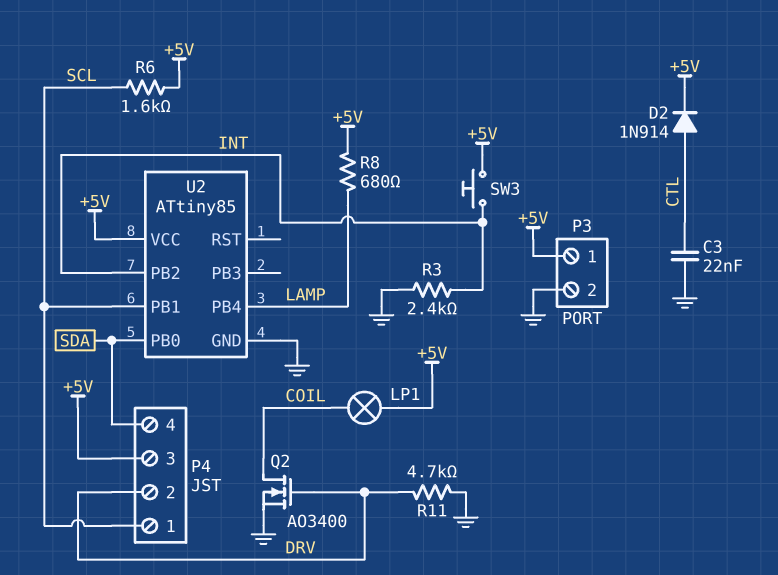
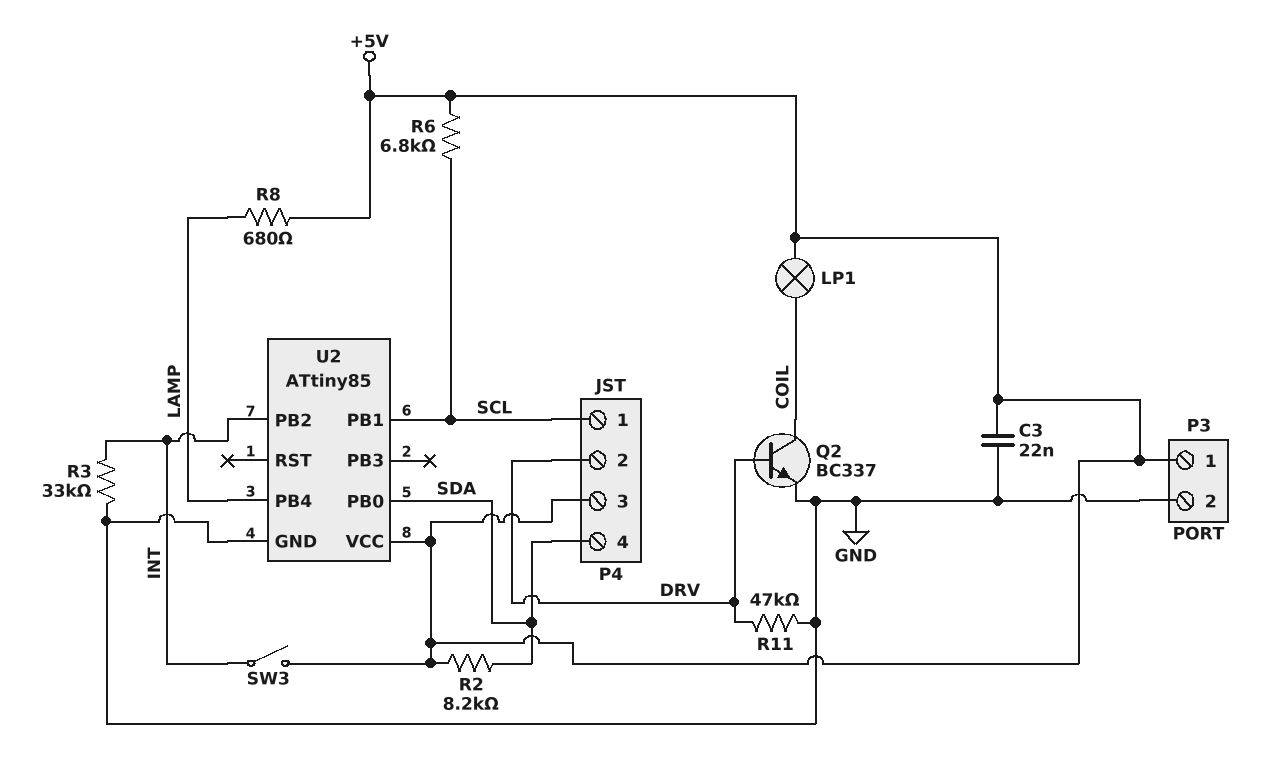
C3: 22nF (CTL, GND) -> 22nF (+5V, GND)
D2: diode 1N914 (A CTL, K +5V) -> none
Q2: NMOS AO3400 (G DRV, D COIL, S GND) -> NPN BC337 (B DRV, C COIL, E GND)
R2: none -> 8.2k (+5V, SDA)
R3: 2.4k (GND, INT) -> 33k (GND, INT)
R6: 1.6k (+5V, SCL) -> 6.8k (+5V, SCL)
R11: 4.7k (DRV, GND) -> 47k (DRV, GND)
SW3: button (+5V, INT) -> switch (+5V, INT)

